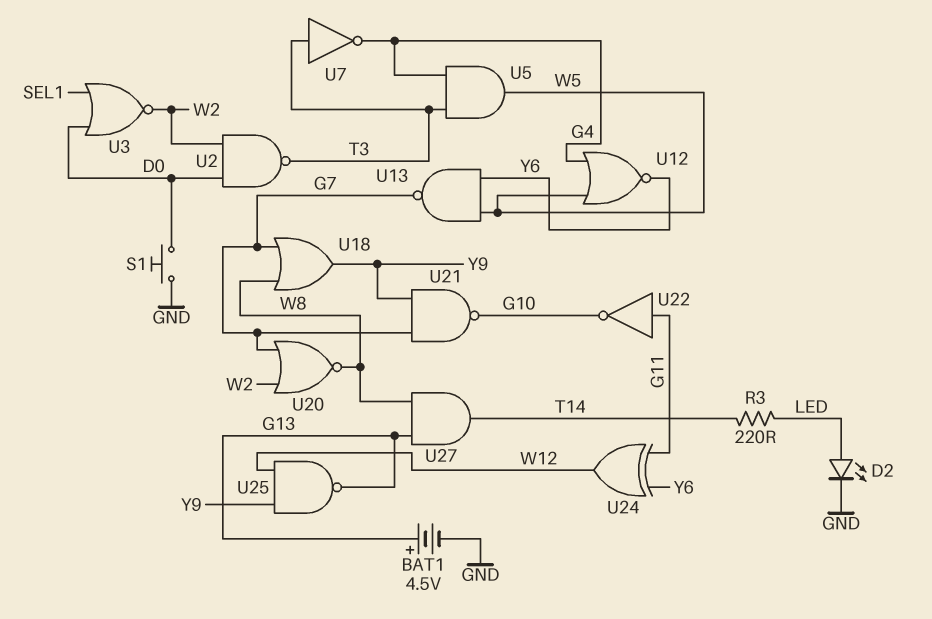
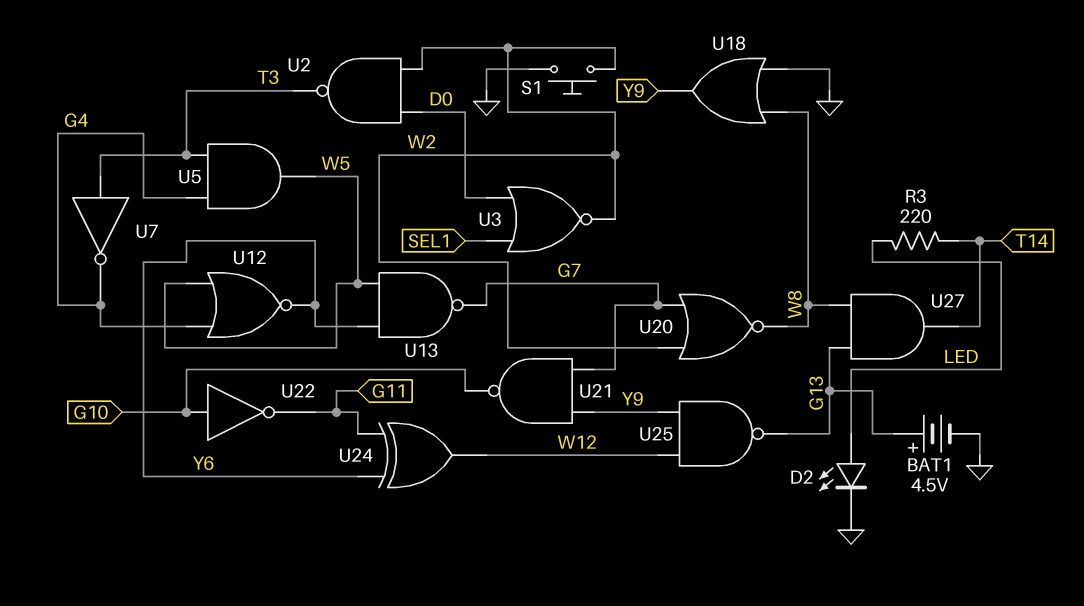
S1: button (D0, GND) -> button (GND, W2)
U18: OR (in G7, in W8, out Y9) -> OR (in GND, in W8, out Y9)
U22: NOT (in G11, out G10) -> NOT (in G10, out G11)

